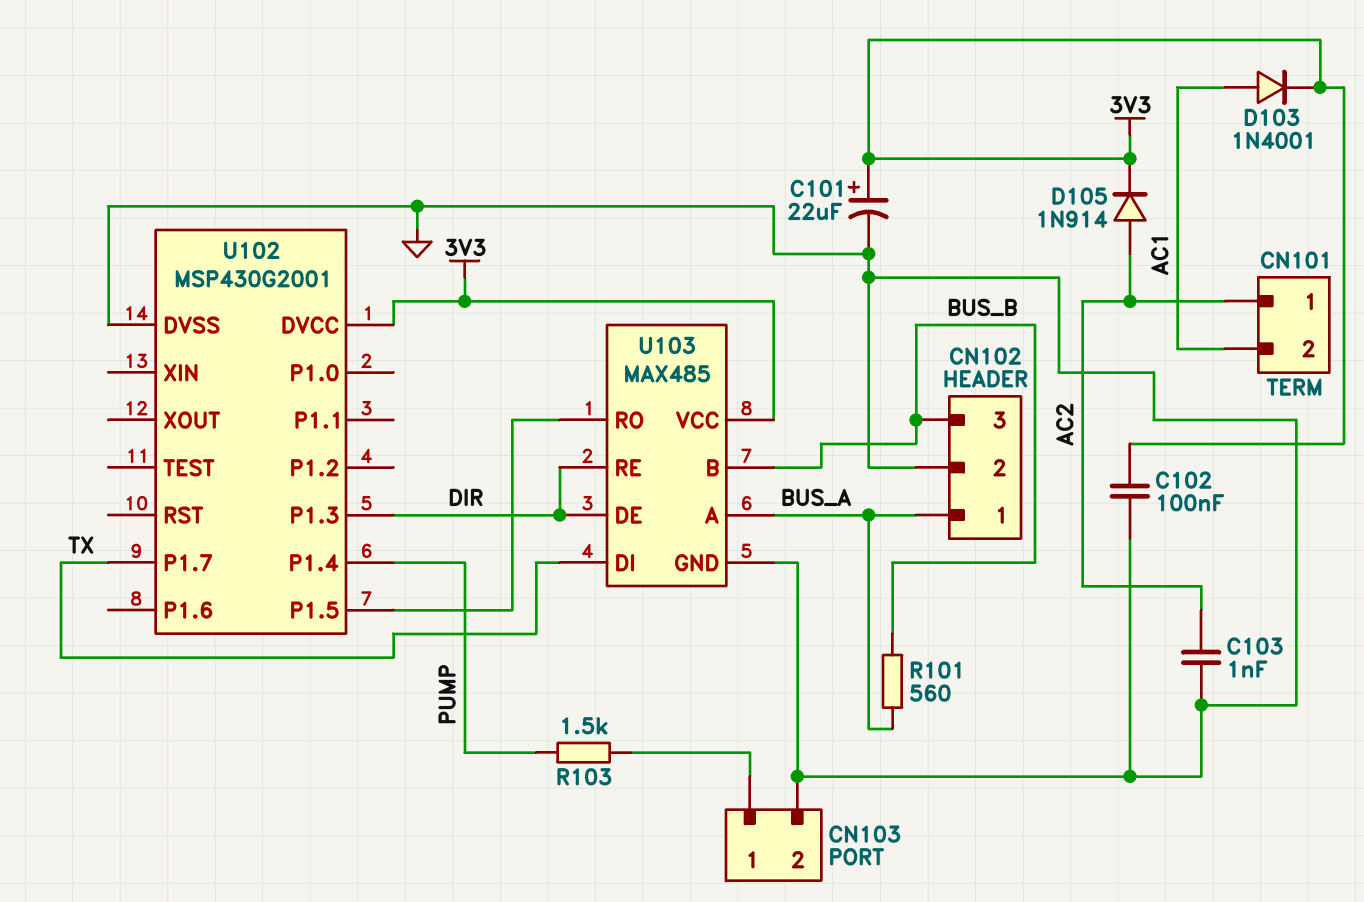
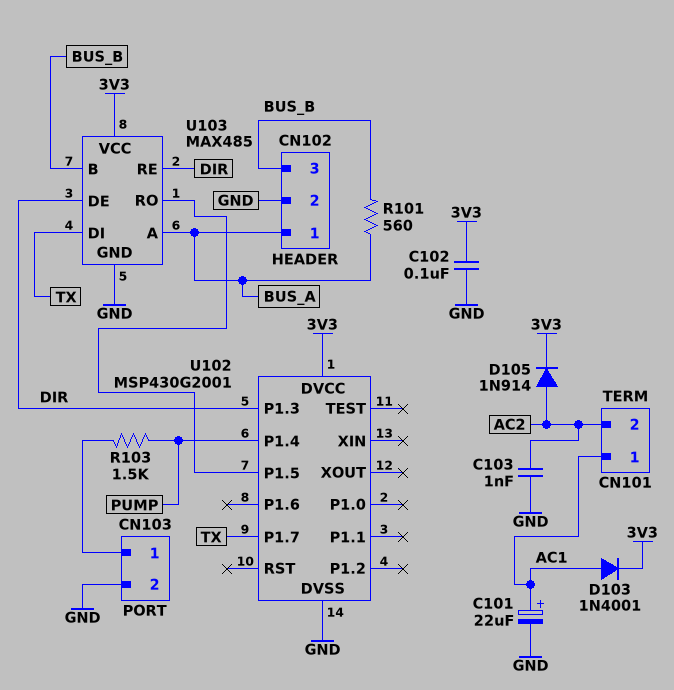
C101: 22uF (plus 3V3, minus GND) -> 22uF (plus AC1, minus GND)
CN101 pin 1: AC2 -> AC1
CN101 pin 2: AC1 -> AC2

